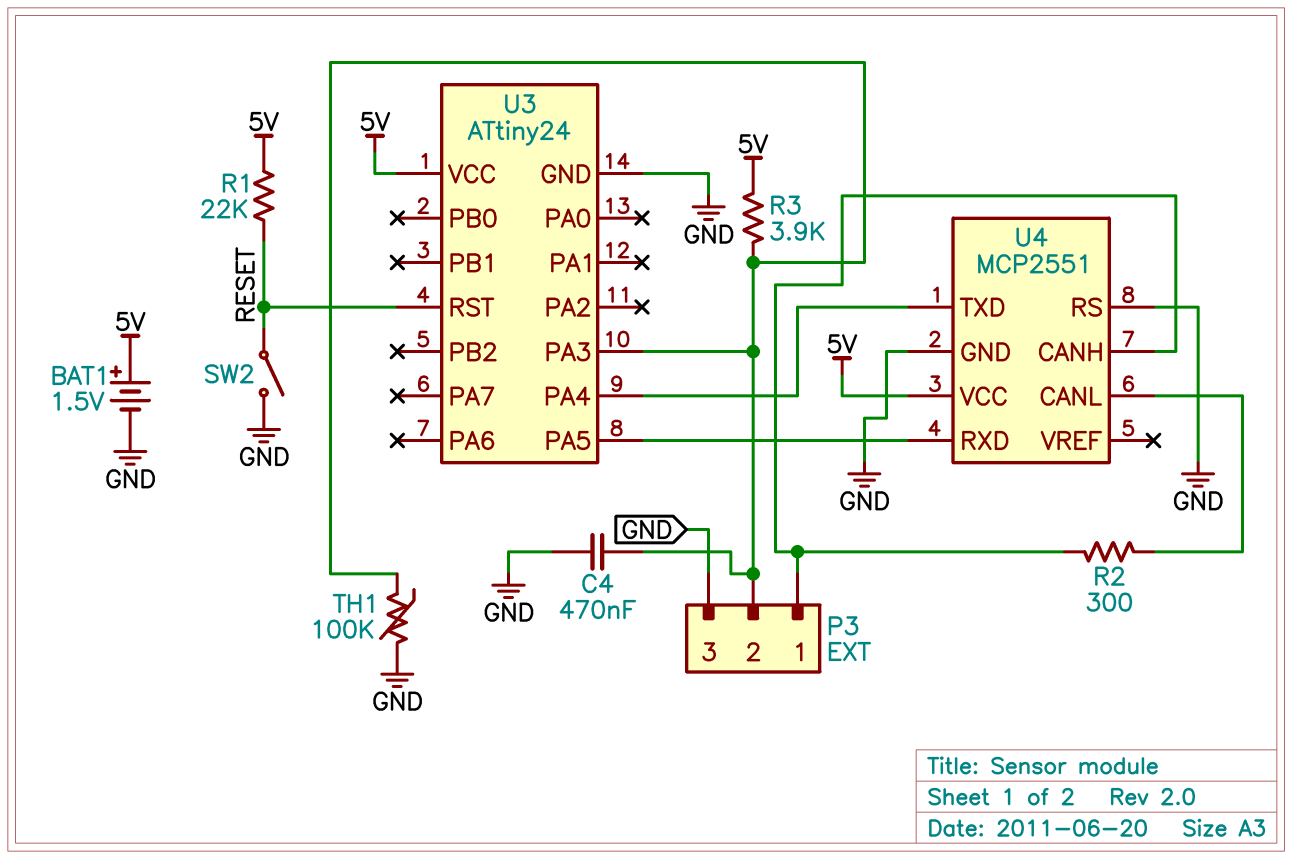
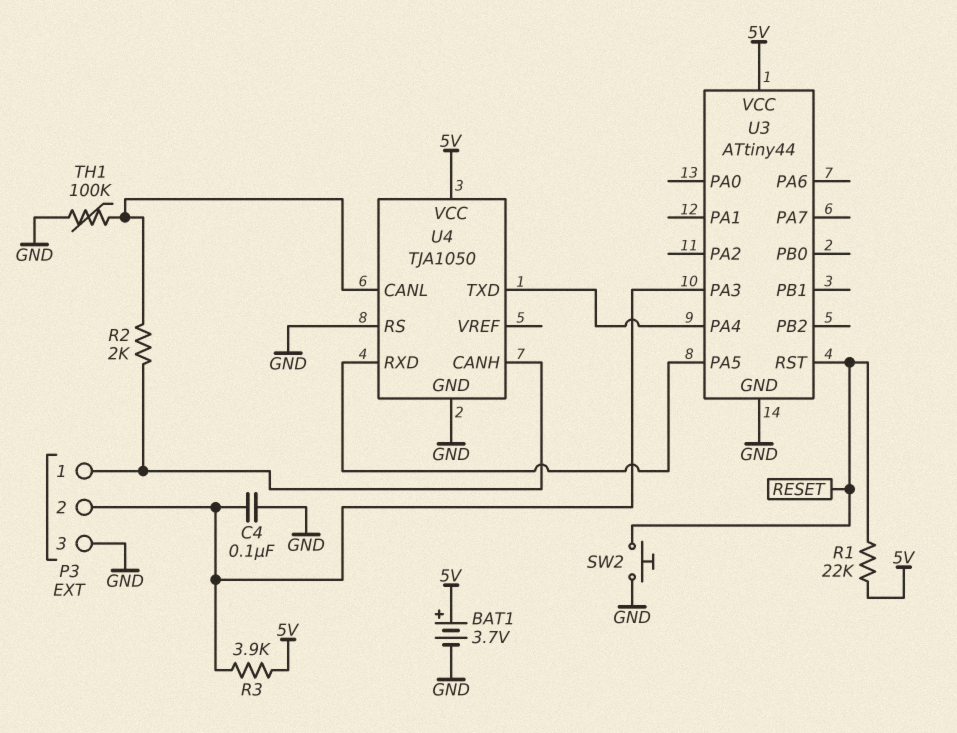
BAT1: 1.5V (plus 5V, minus GND) -> 3.7V (plus 5V, minus GND)
C4: 470nF (GND, P3/2) -> 100nF (GND, P3/2)
R2: 300 (P3/1, U4/CANL) -> 2k (P3/1, U4/CANL)
SW2: switch (GND, RESET) -> button (GND, RESET)
TH1: 100k (GND, P3/2) -> 100k (GND, U4/CANL)
U3: ATtiny24 -> ATtiny44
U4: MCP2551 -> TJA1050

